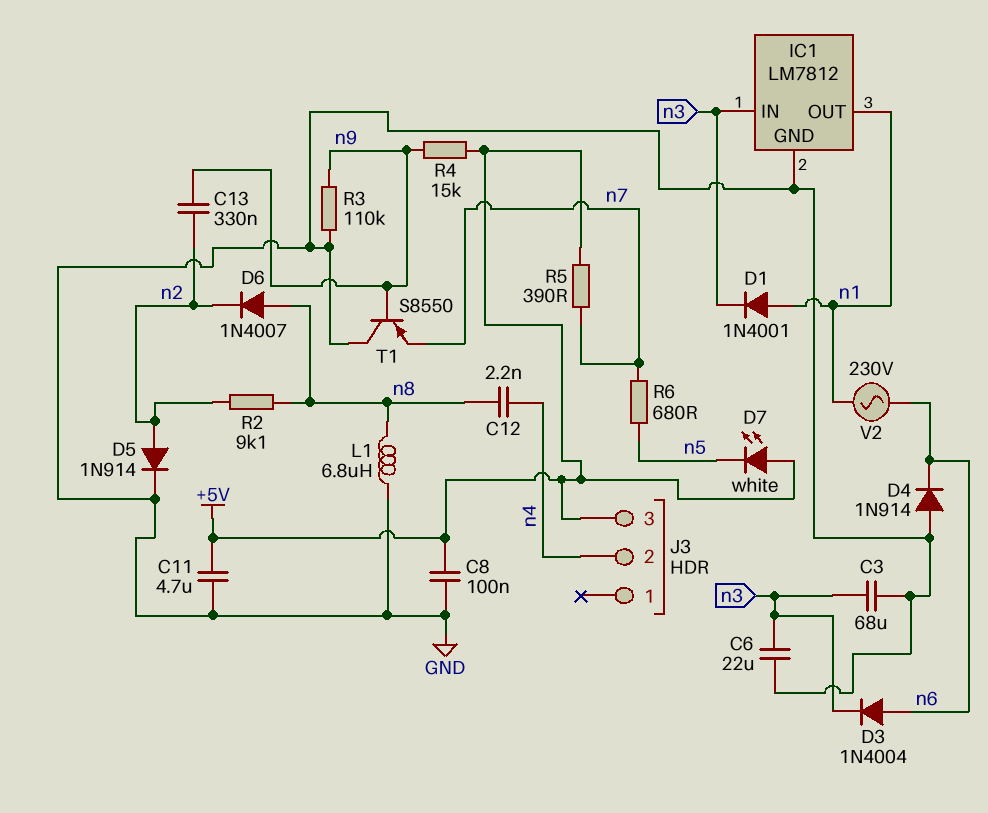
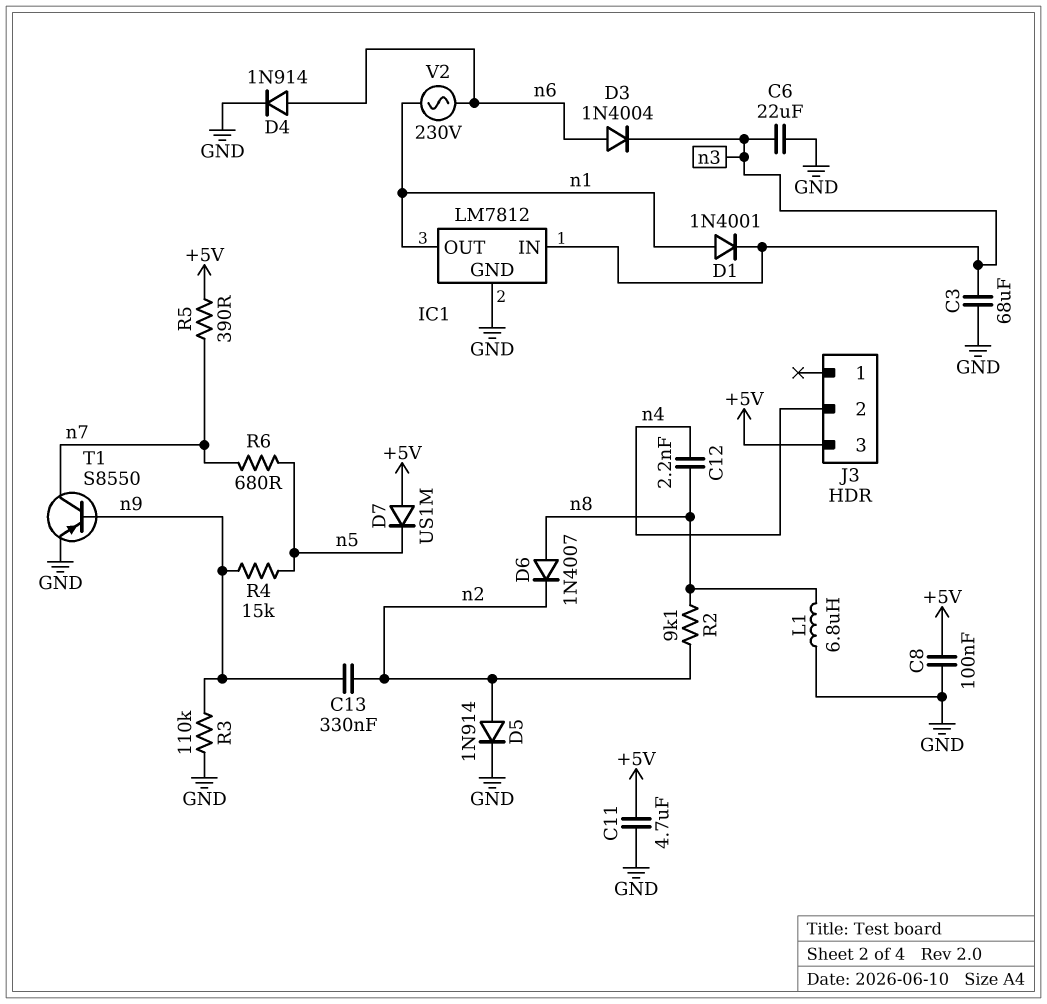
D4: diode 1N914 (A GND, K n6) -> diode 1N914 (A n6, K GND)
D7: LED white (A +5V, K n5) -> diode US1M (A +5V, K n5)
R4: 15k (+5V, n9) -> 15k (n5, n9)
T1: PNP S8550 (B n9, C GND, E n7) -> PNP S8550 (B n9, C n7, E GND)

